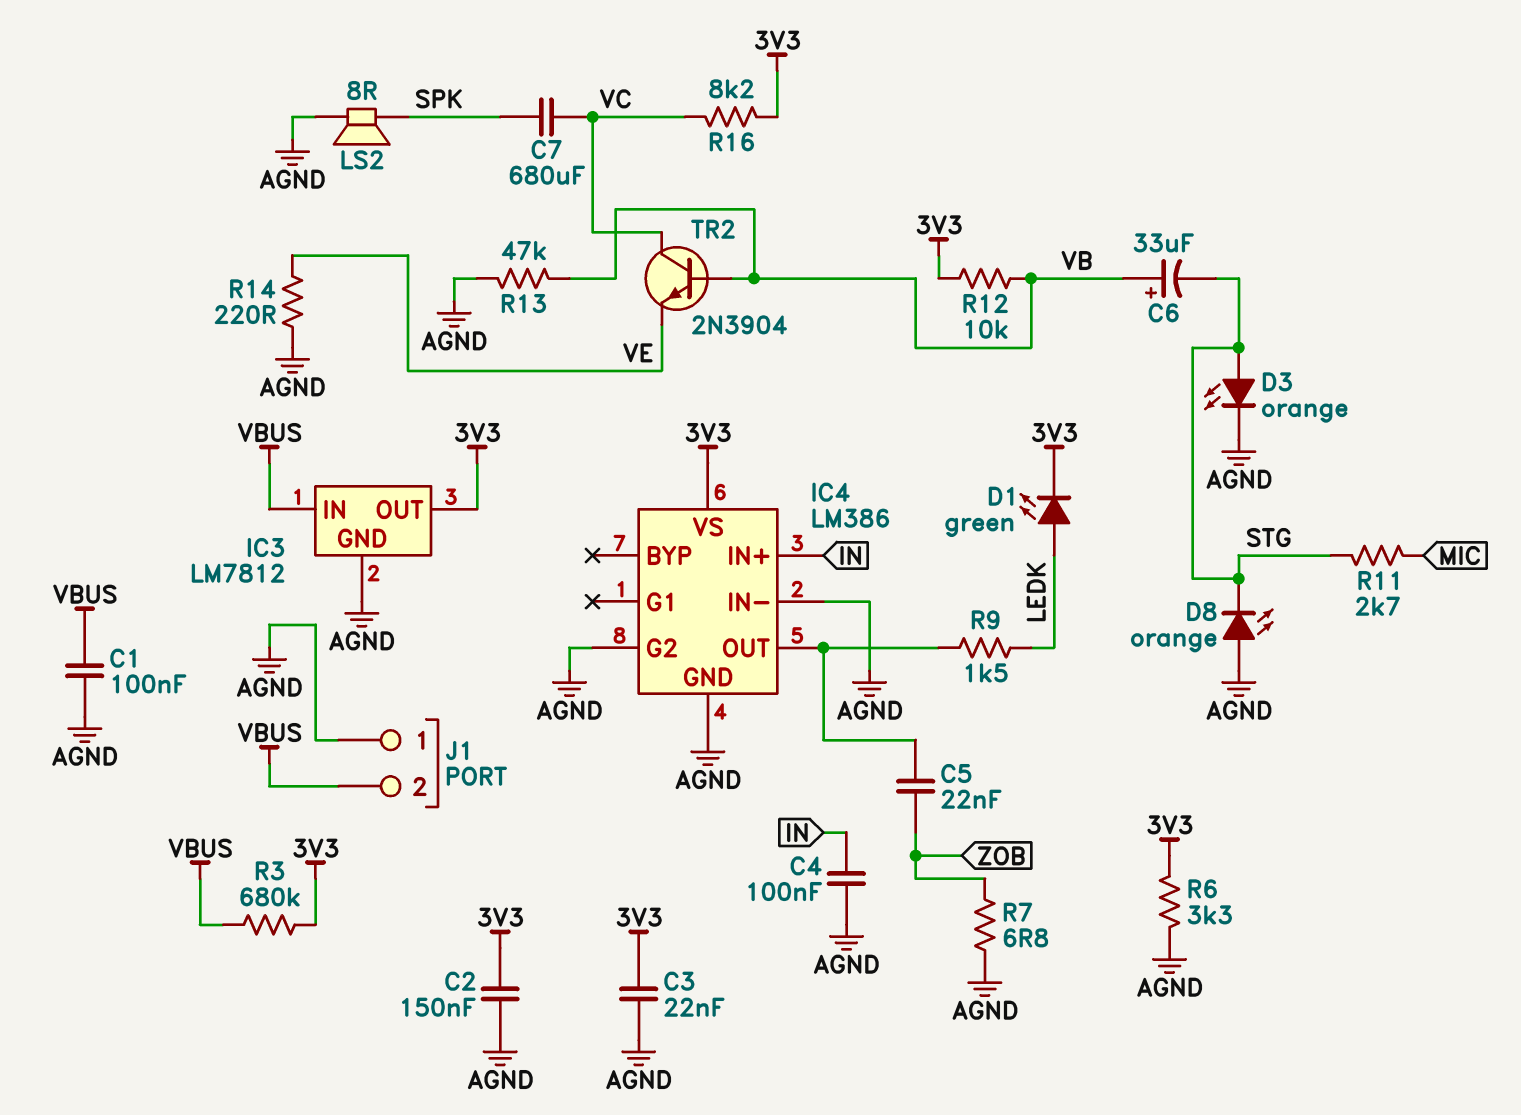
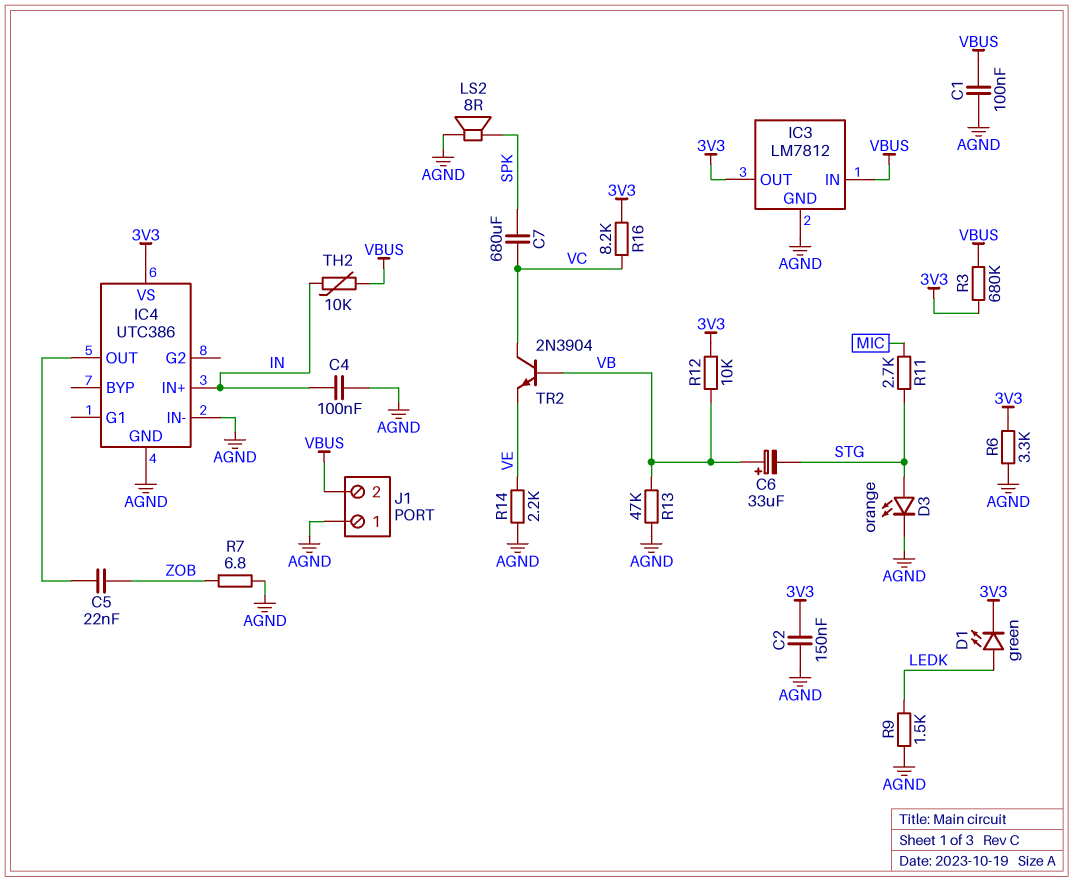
C3: 22nF (3V3, AGND) -> none
D8: LED orange (A AGND, K STG) -> none
IC4: LM386 -> UTC386
IC4 pin G2: AGND -> none
R9: 1.5k (IC4/OUT, LEDK) -> 1.5k (AGND, LEDK)
R14: 220 (AGND, VE) -> 2.2k (AGND, VE)
TH2: none -> 10k (IN, VBUS)

